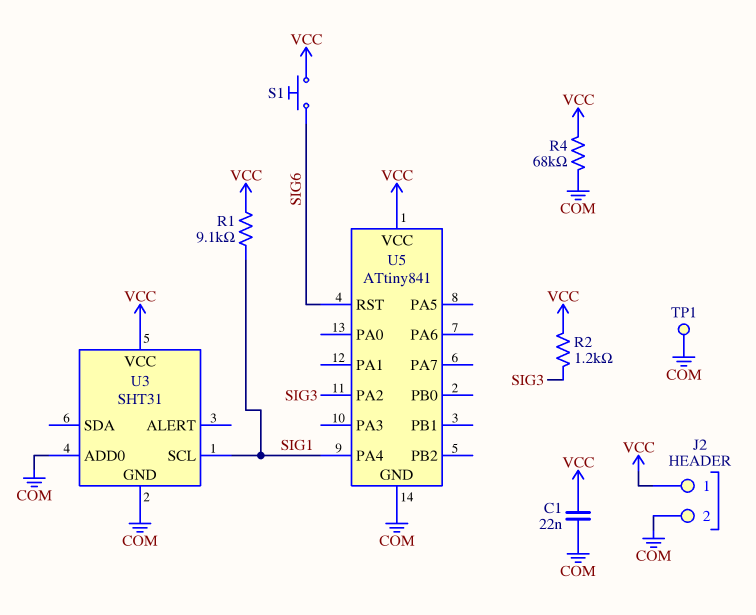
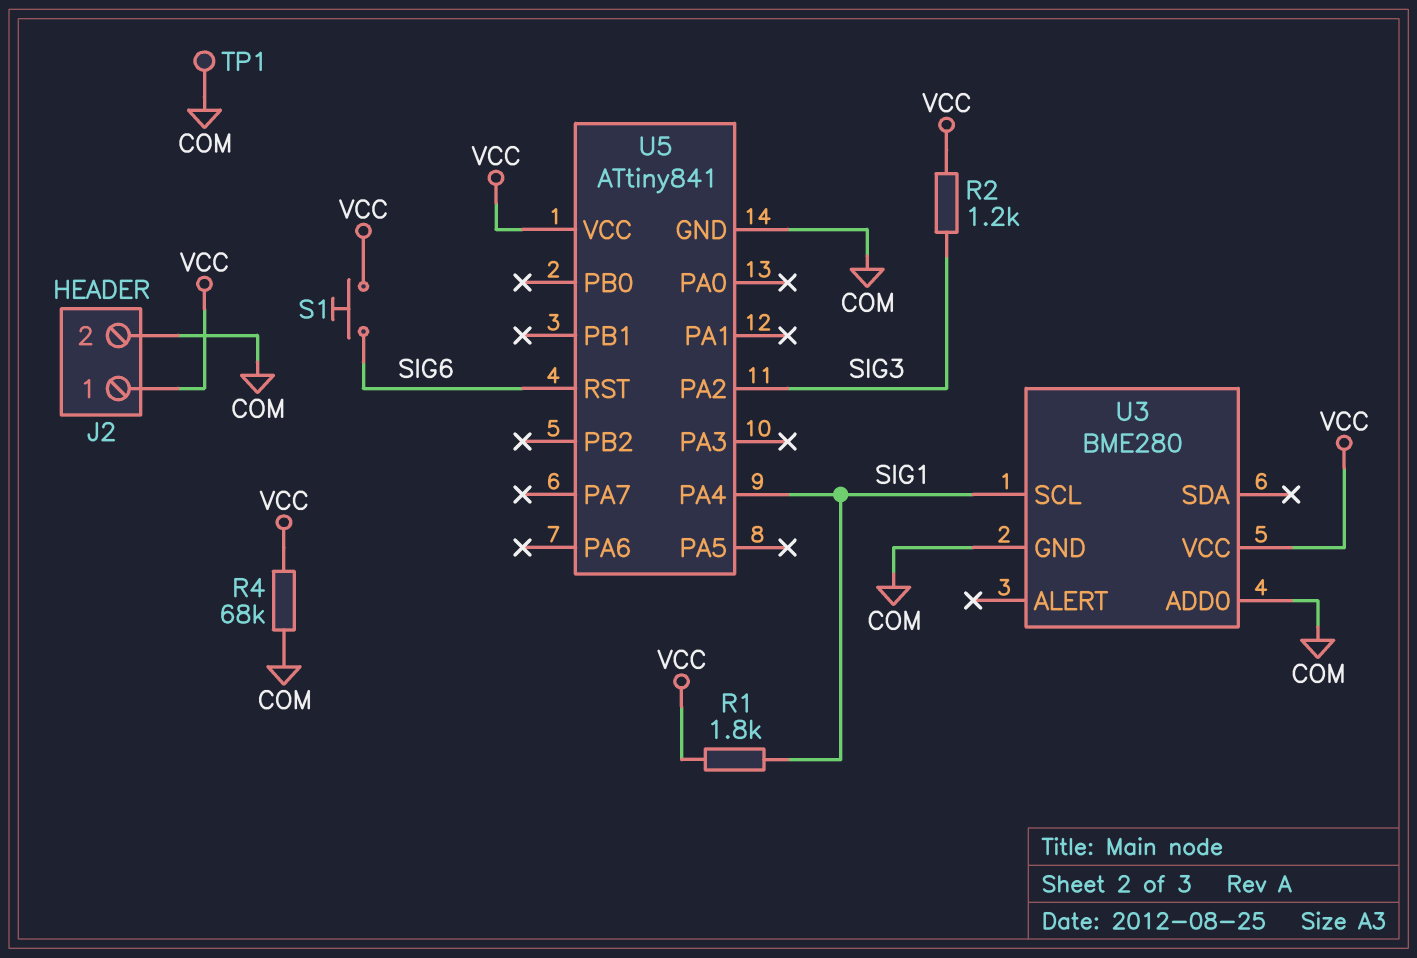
C1: 22nF (COM, VCC) -> none
R1: 9.1k (SIG1, VCC) -> 1.8k (SIG1, VCC)
U3: SHT31 -> BME280

